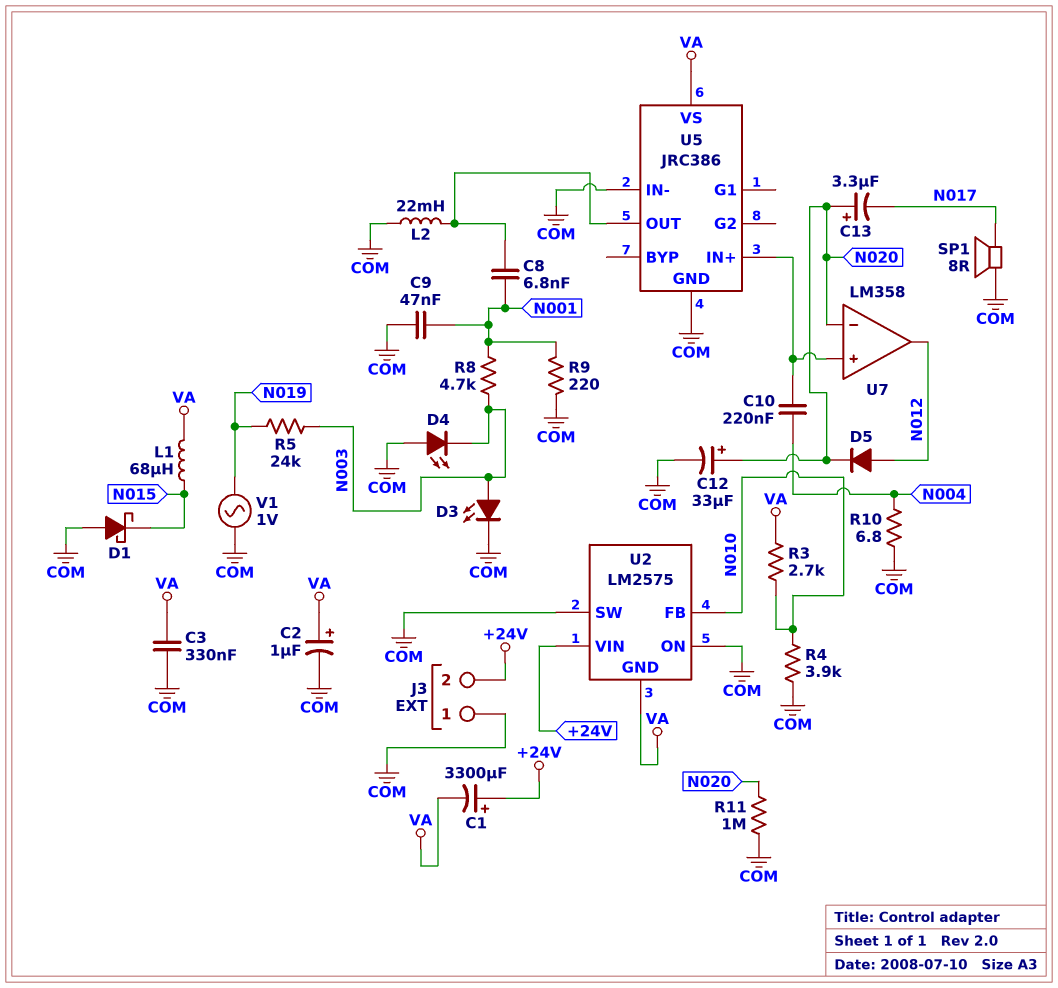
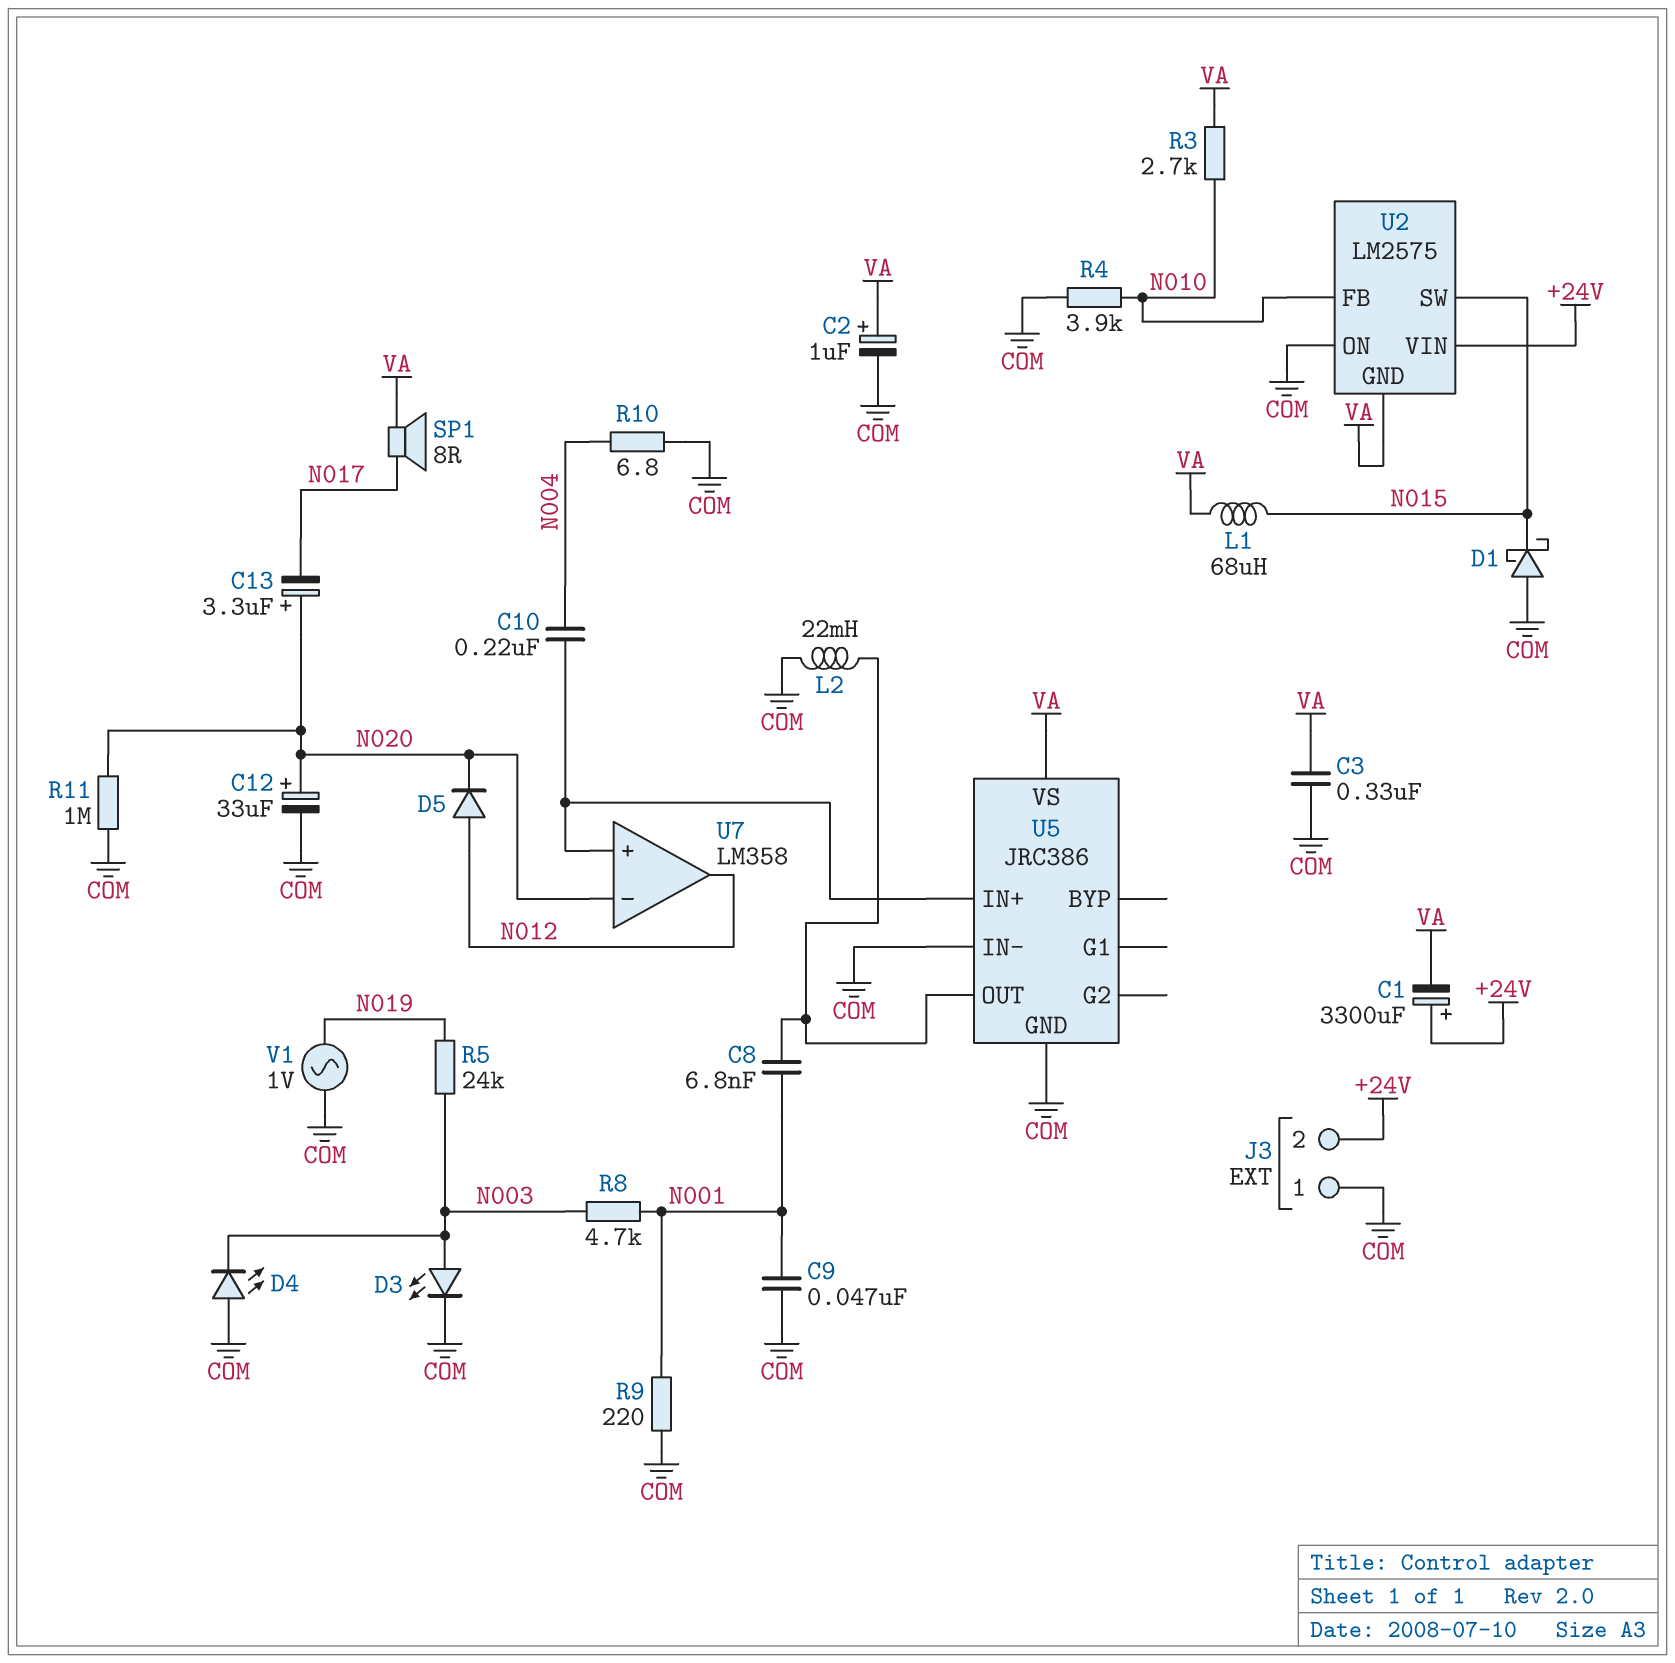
SP1: speaker 8R (COM, N017) -> speaker 8R (N017, VA)
U2 pin SW: COM -> N015

